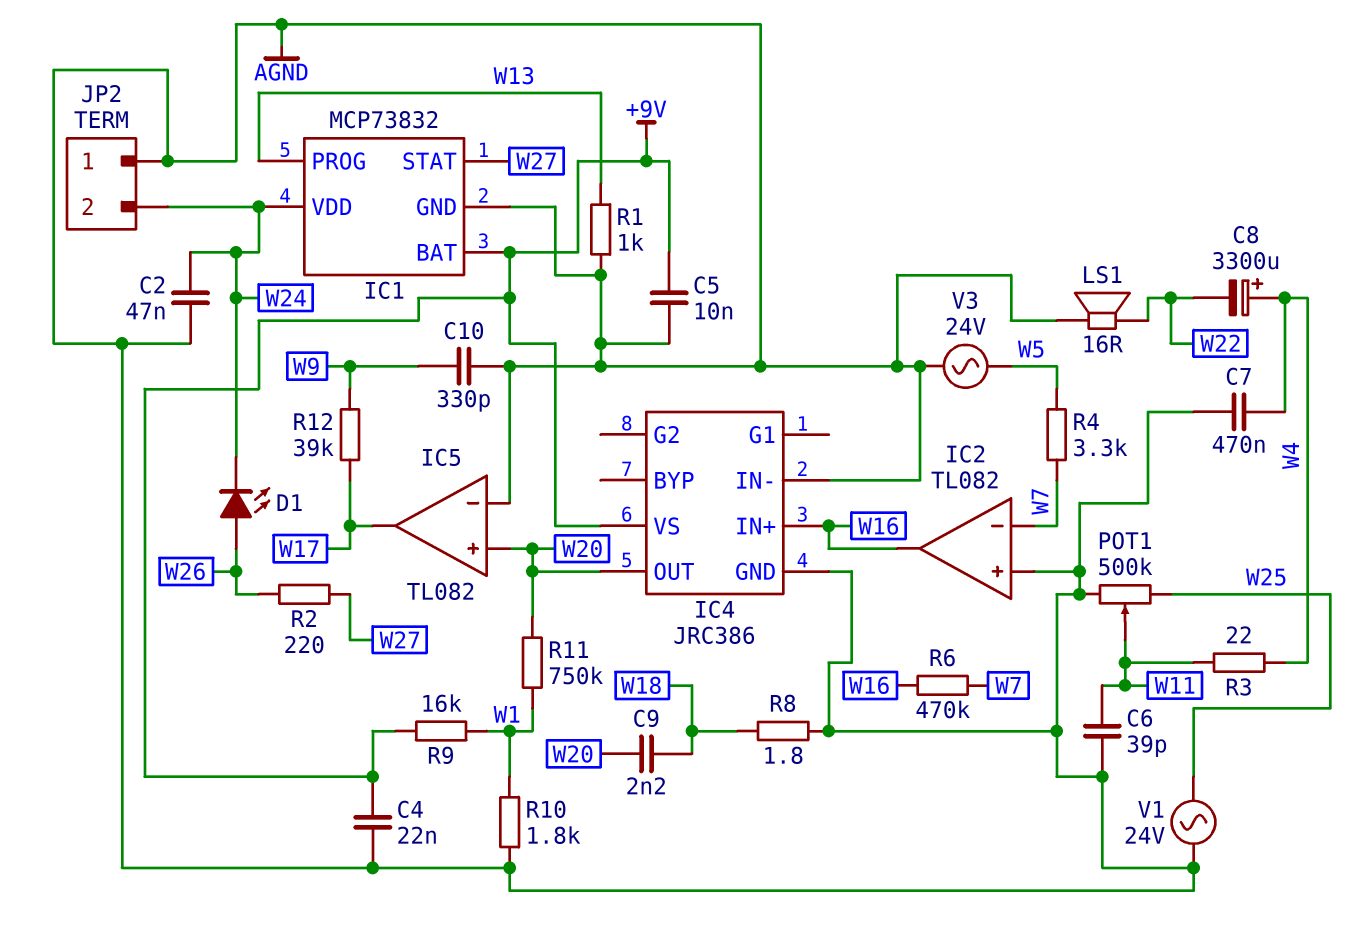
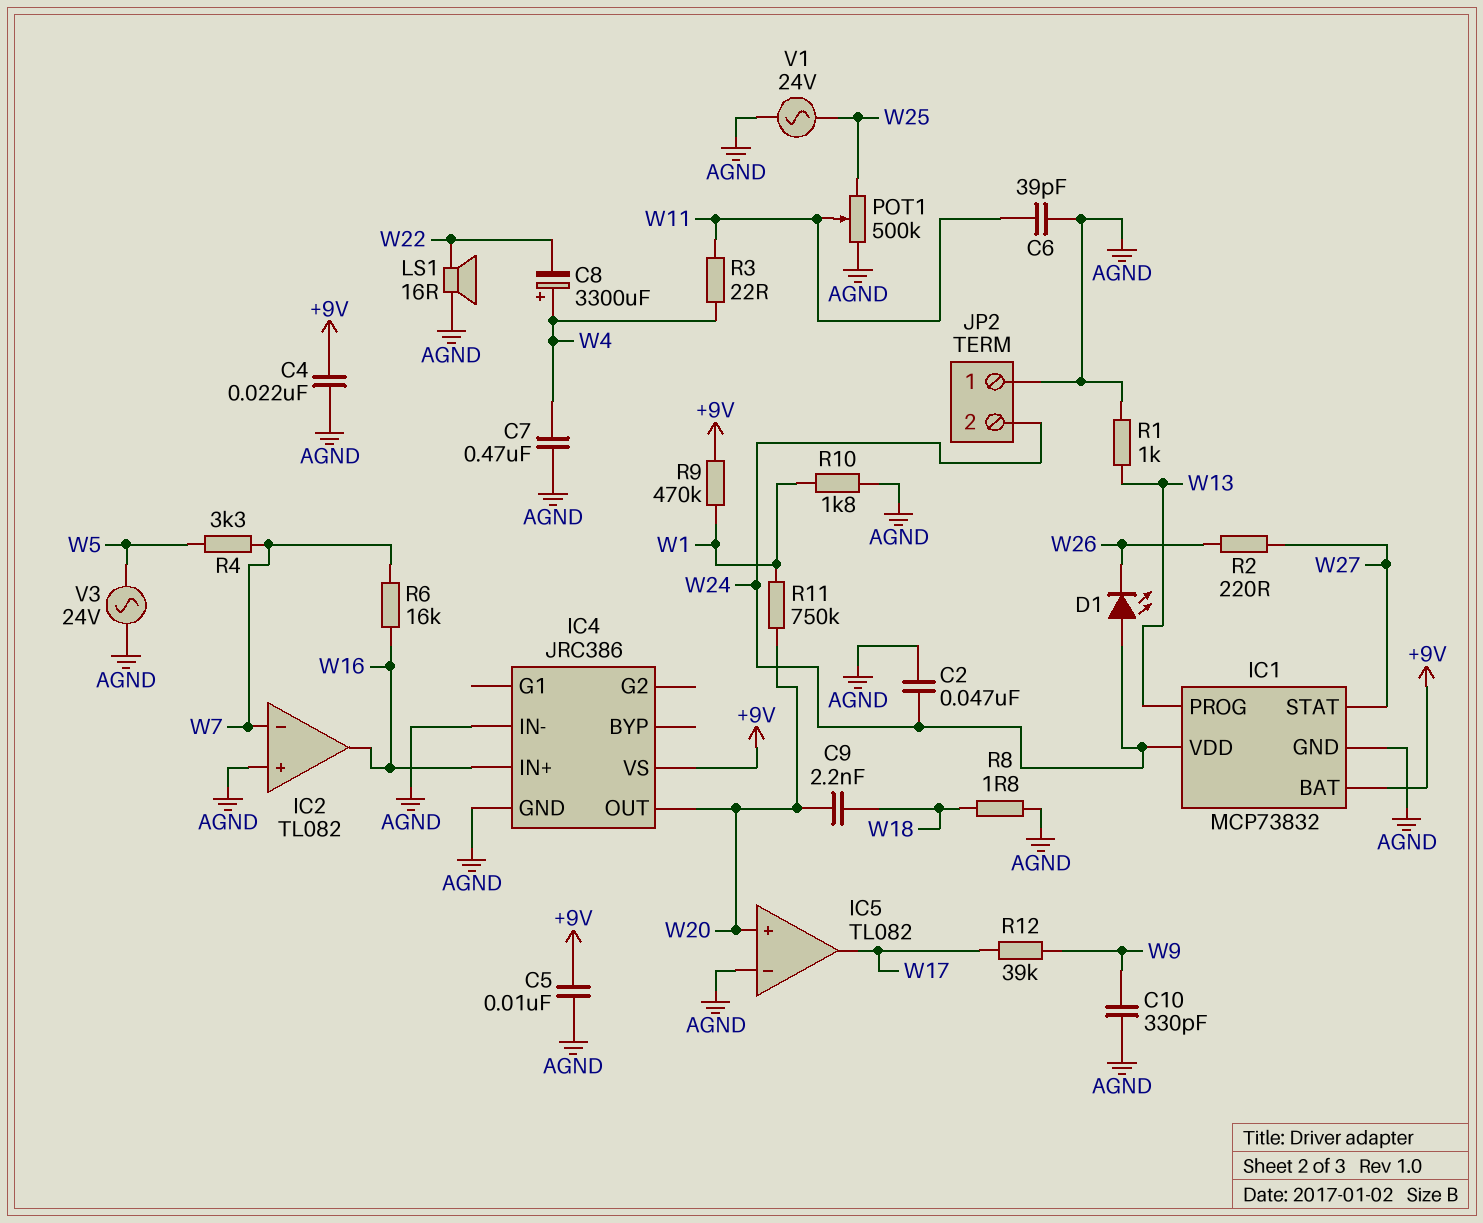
D1: LED (A W26, K W24) -> LED (A W24, K W26)
R6: 470k (W7, W16) -> 16k (W7, W16)
R9: 16k (+9V, W1) -> 470k (+9V, W1)

